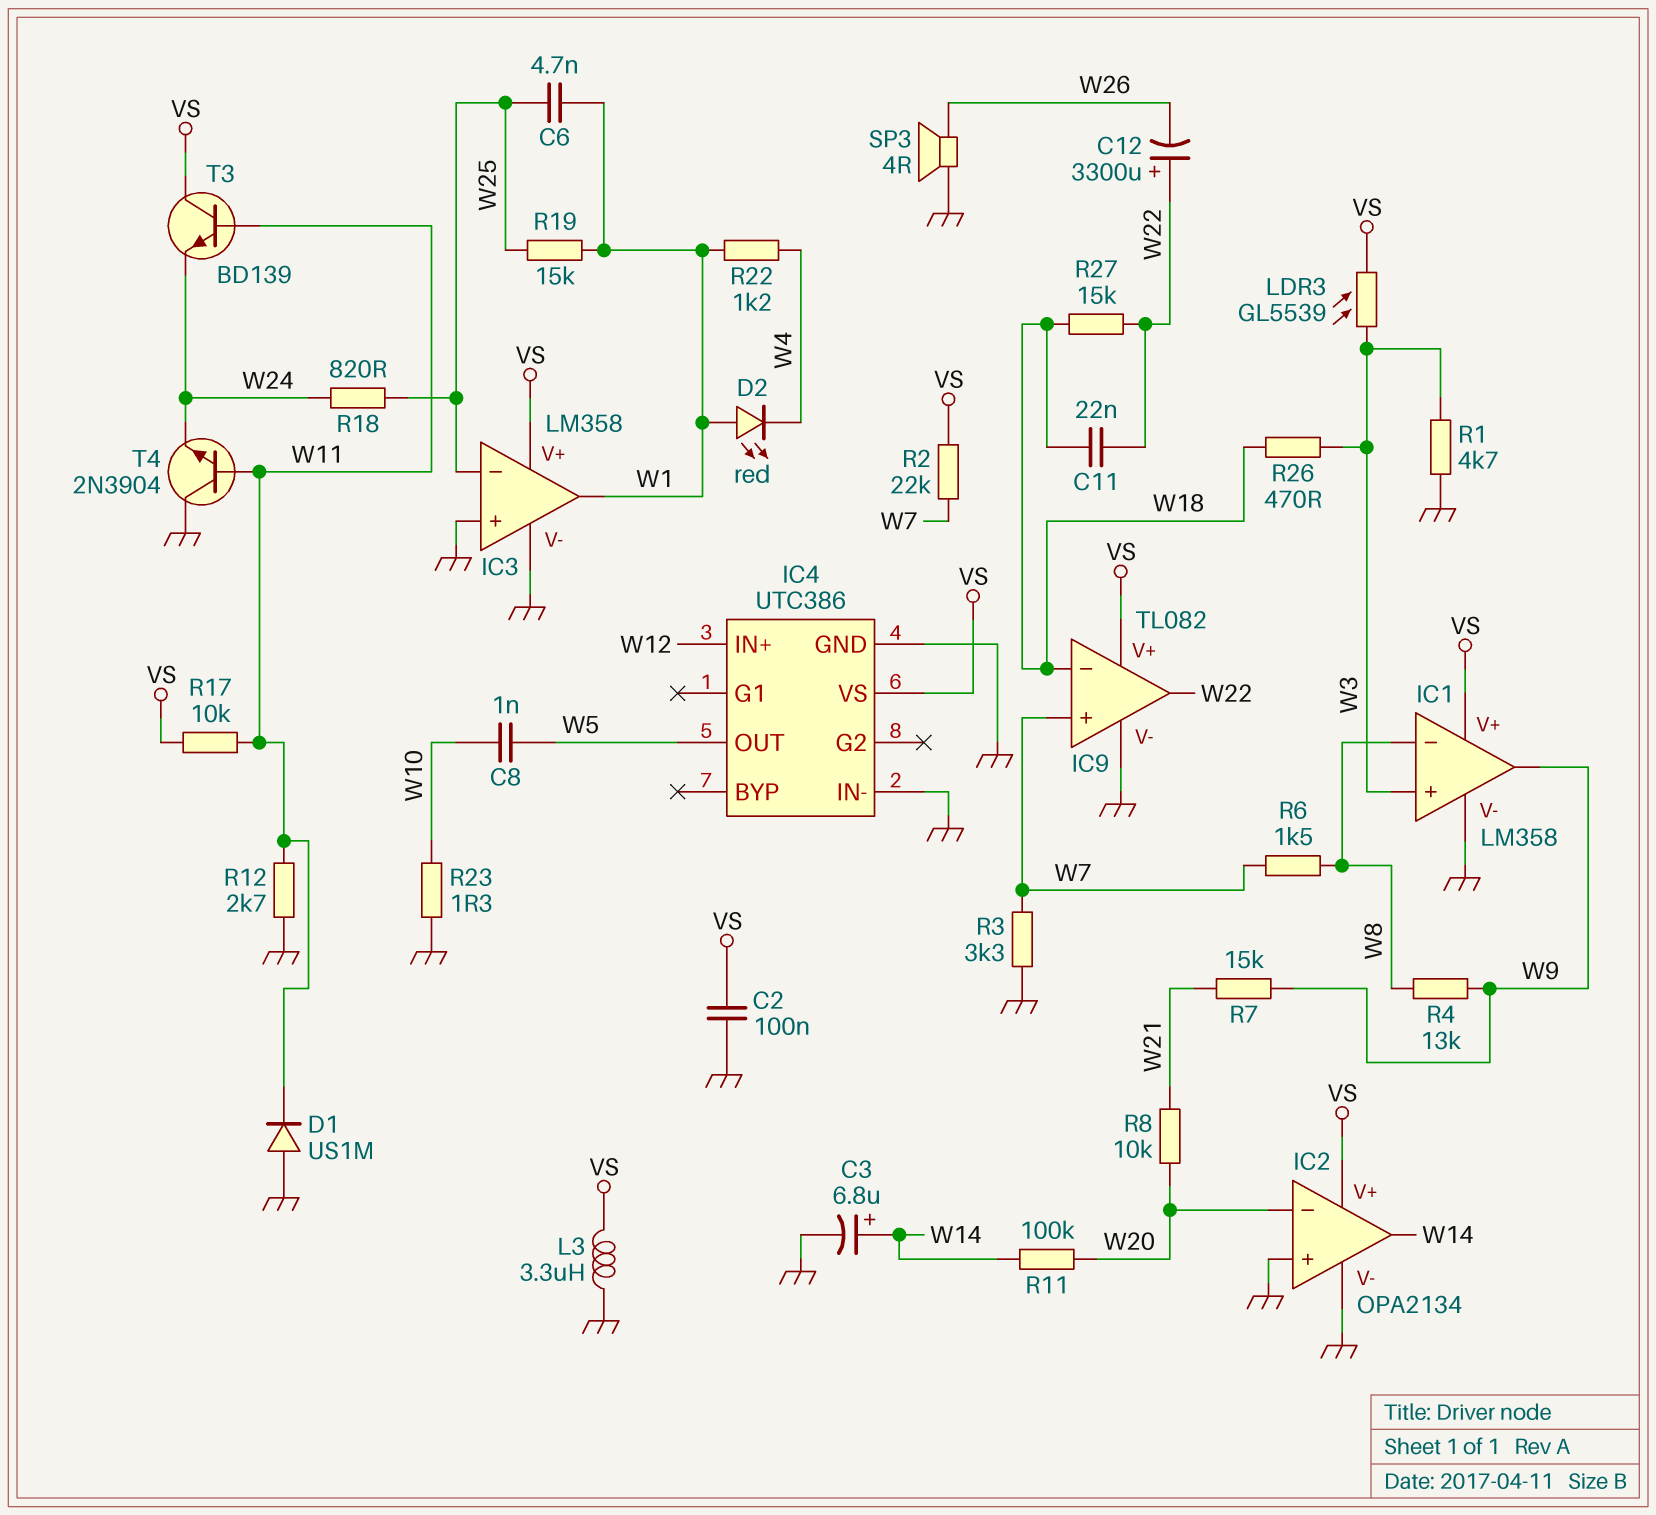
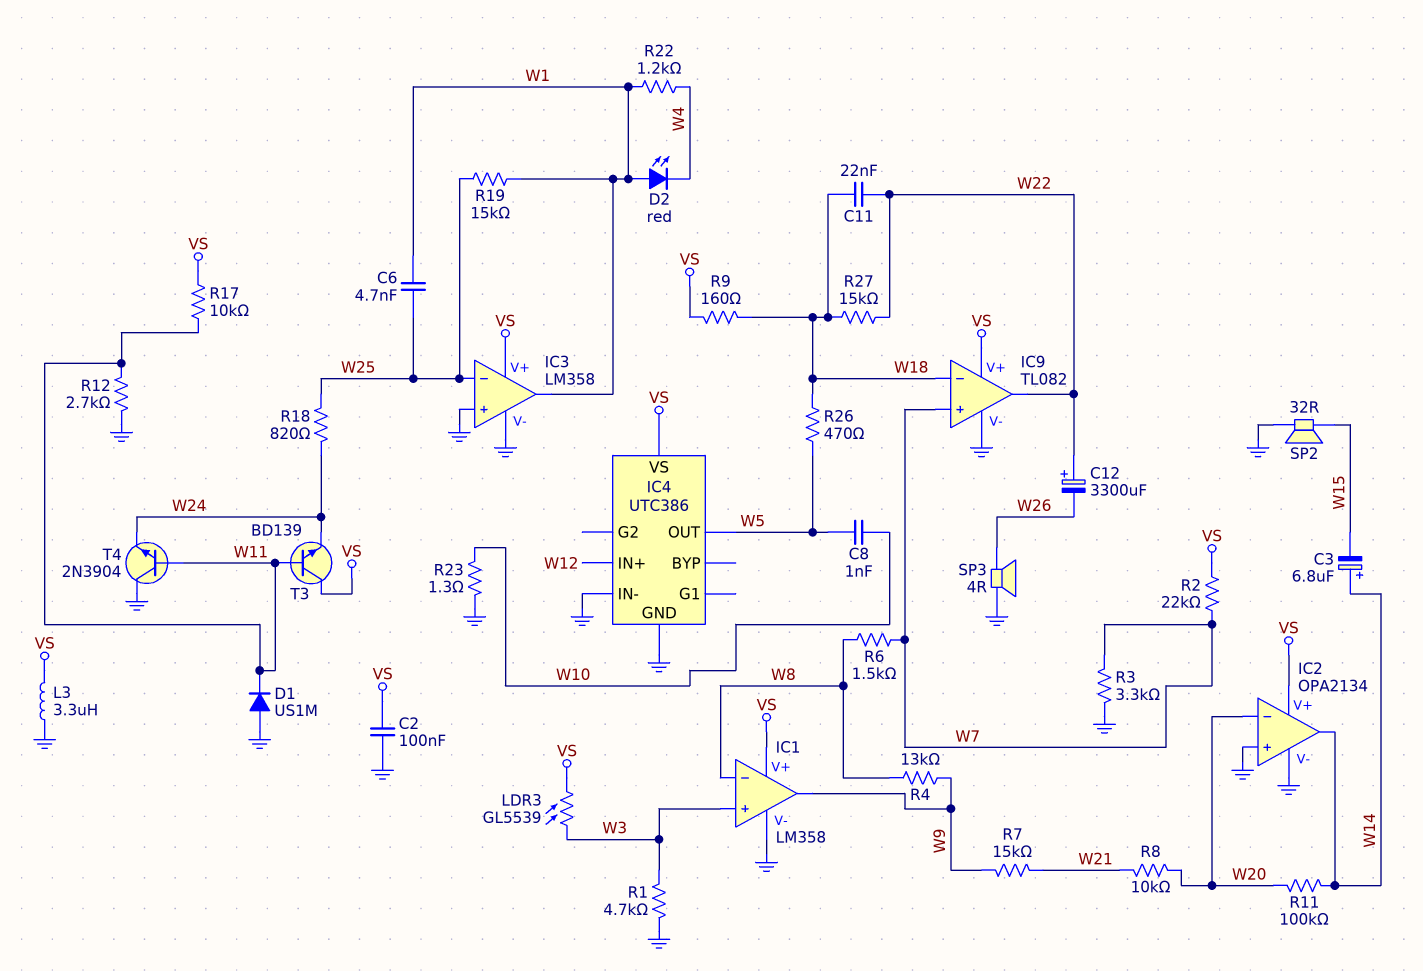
C3: 6.8uF (plus W14, minus GND) -> 6.8uF (plus W14, minus W15)
R9: none -> 160 (VS, W18)
R26: 470 (W3, W18) -> 470 (W5, W18)
SP2: none -> speaker 32R (GND, W15)

